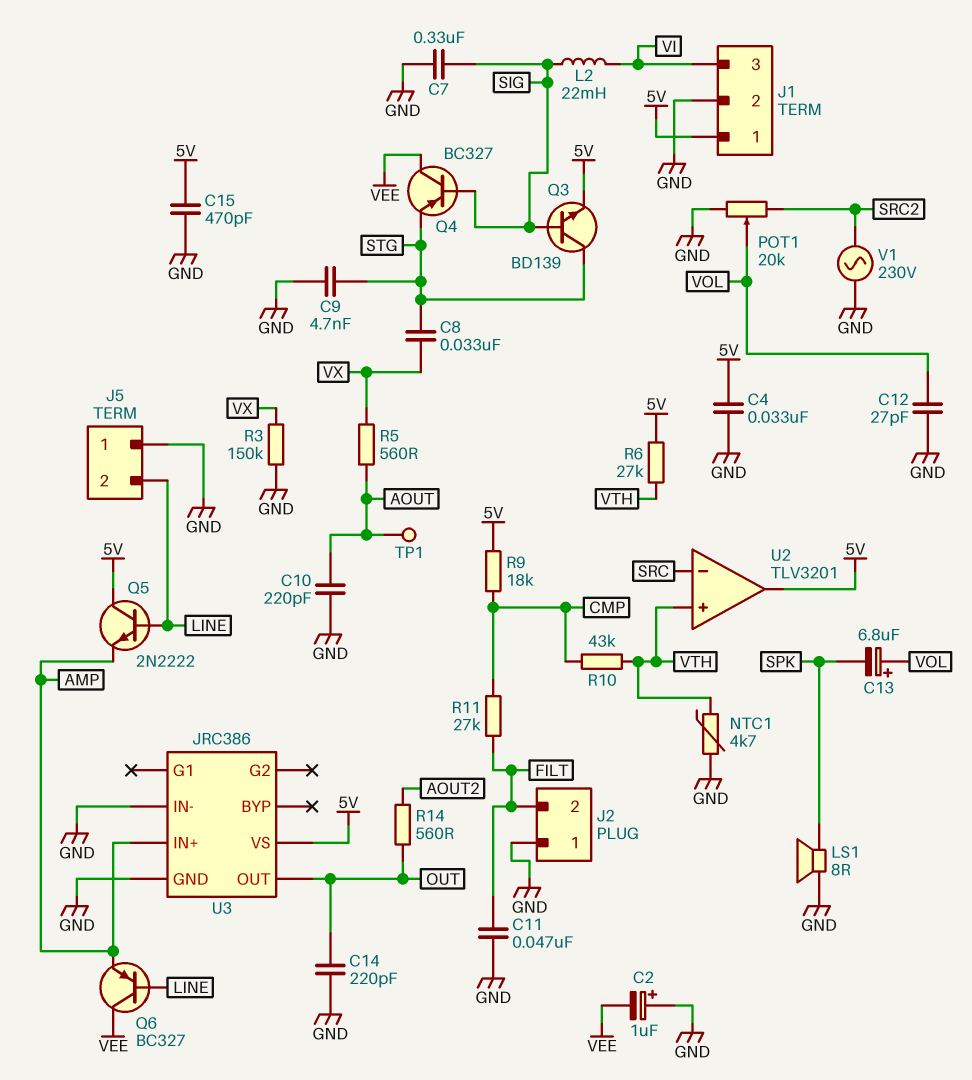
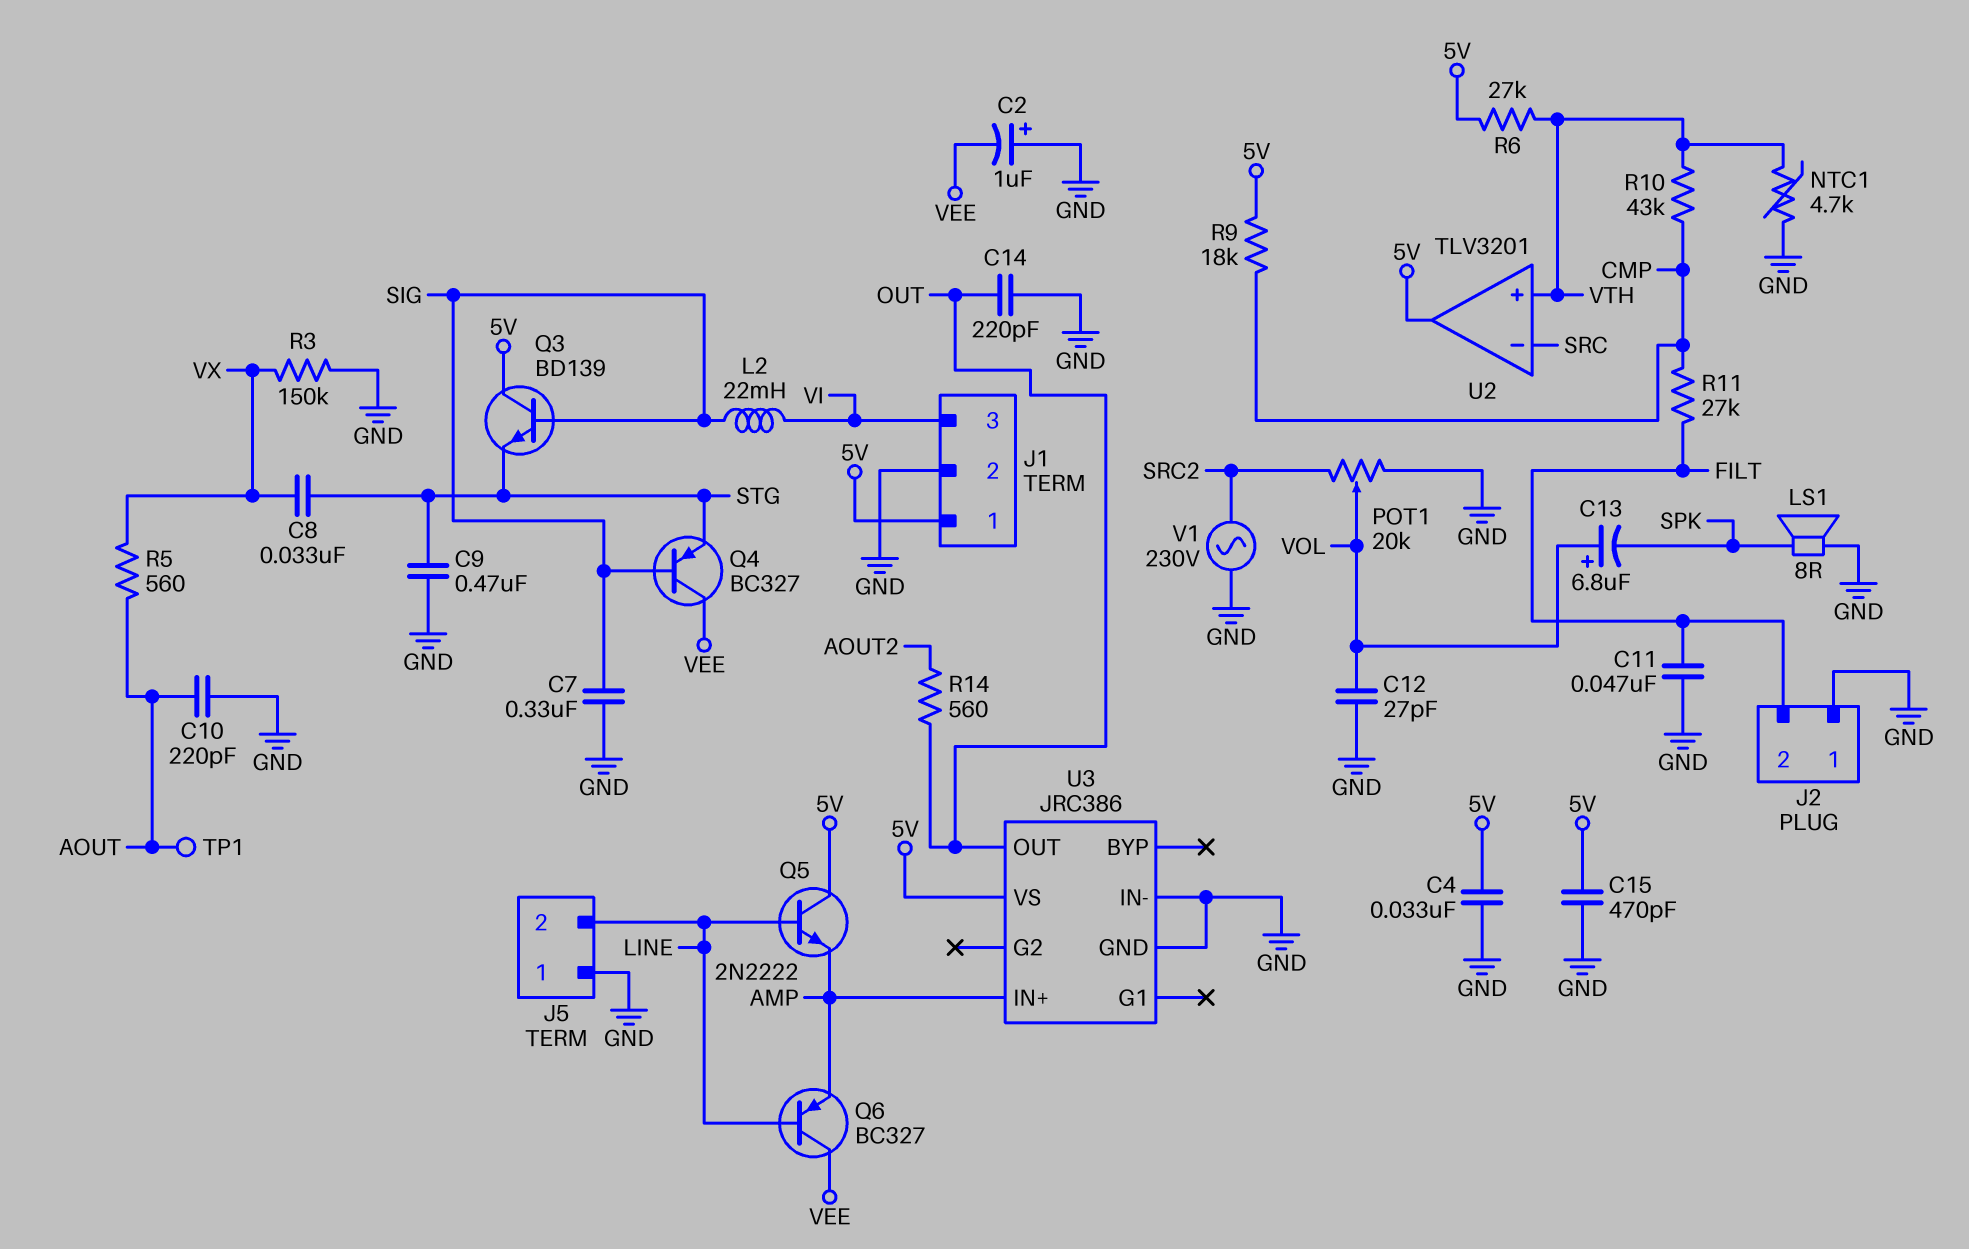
C9: 4.7nF (GND, STG) -> 470nF (GND, STG)
Q3: NPN BD139 (B SIG, C STG, E 5V) -> NPN BD139 (B SIG, C 5V, E STG)

